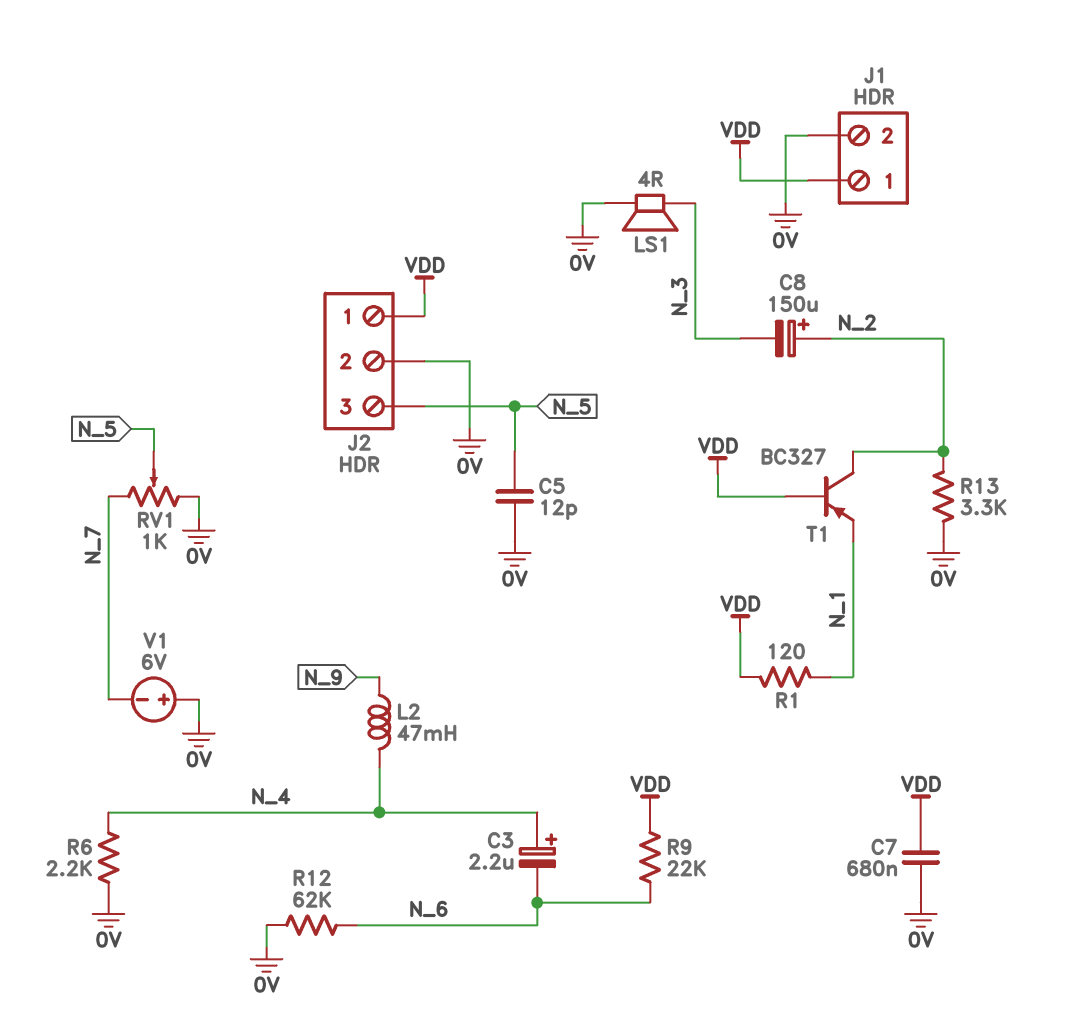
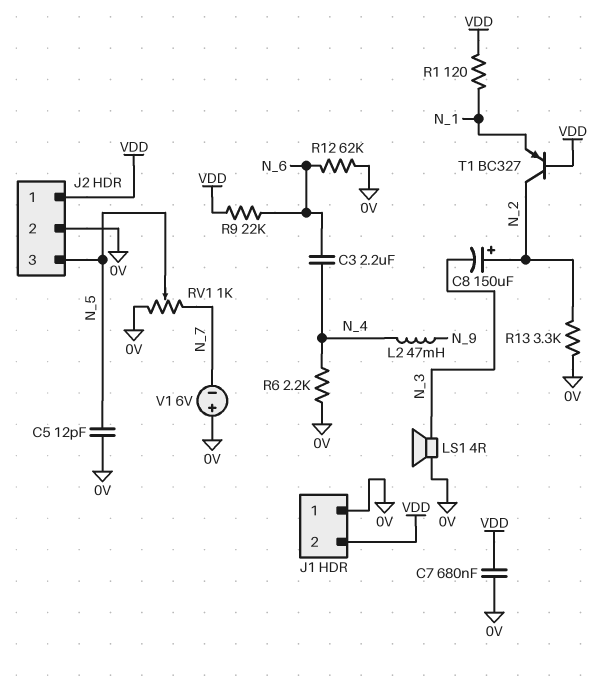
C3: 2.2uF (plus N_4, minus N_6) -> 2.2uF (N_4, N_6)
J1 pin 1: VDD -> 0V
J1 pin 2: 0V -> VDD

